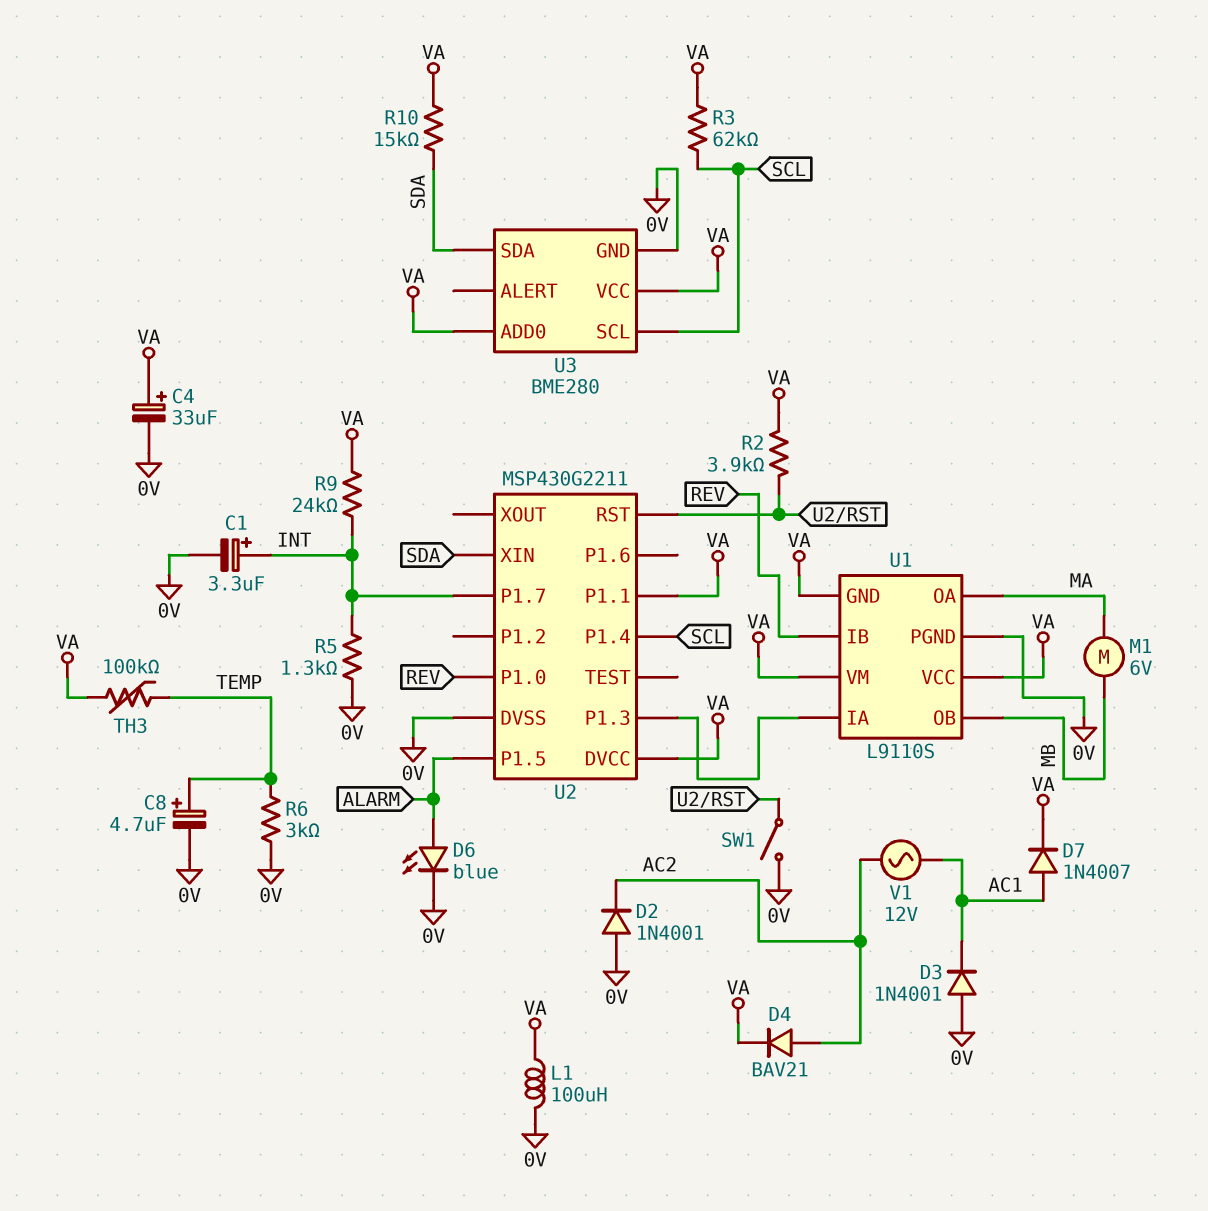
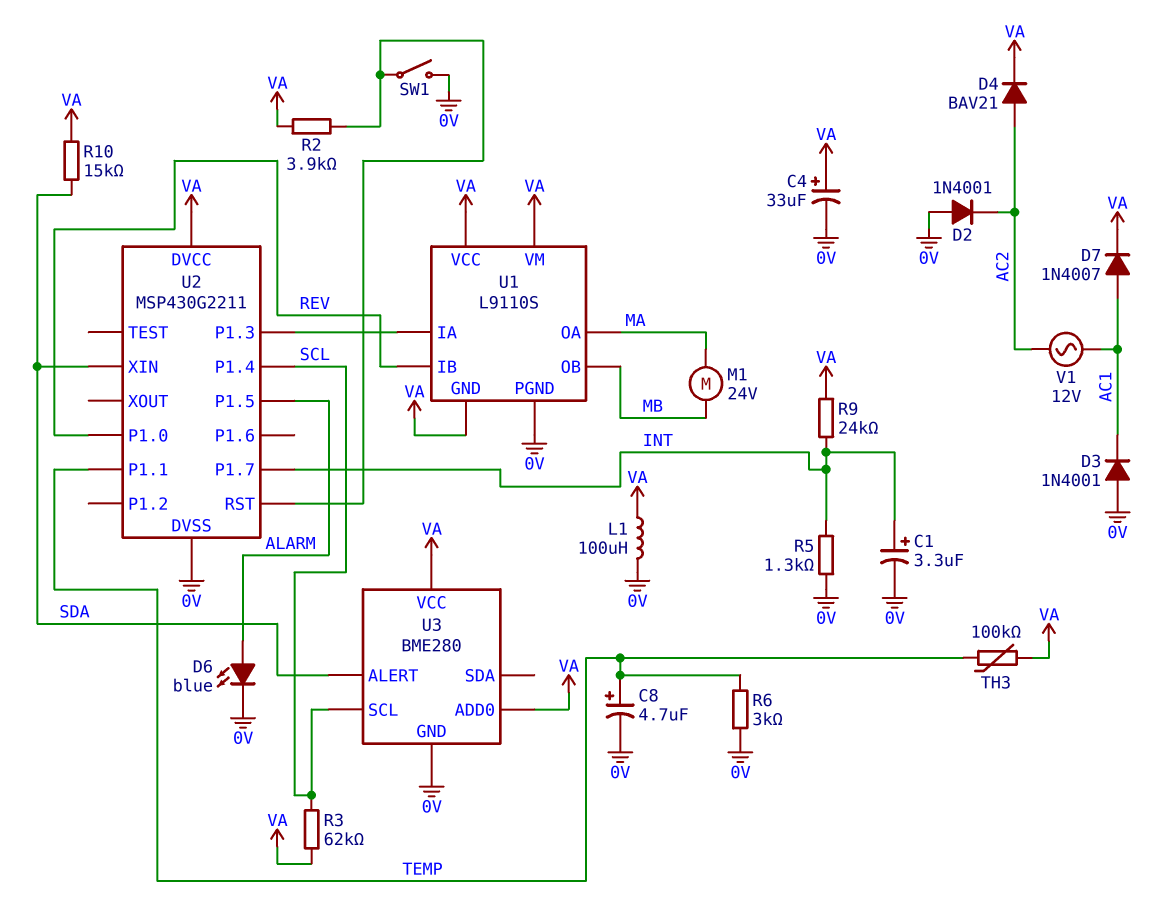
M1: motor 6V (MA, MB) -> motor 24V (MA, MB)
U2 pin P1.1: VA -> TEMP
U3 pin ALERT: none -> SDA
U3 pin SDA: SDA -> none

